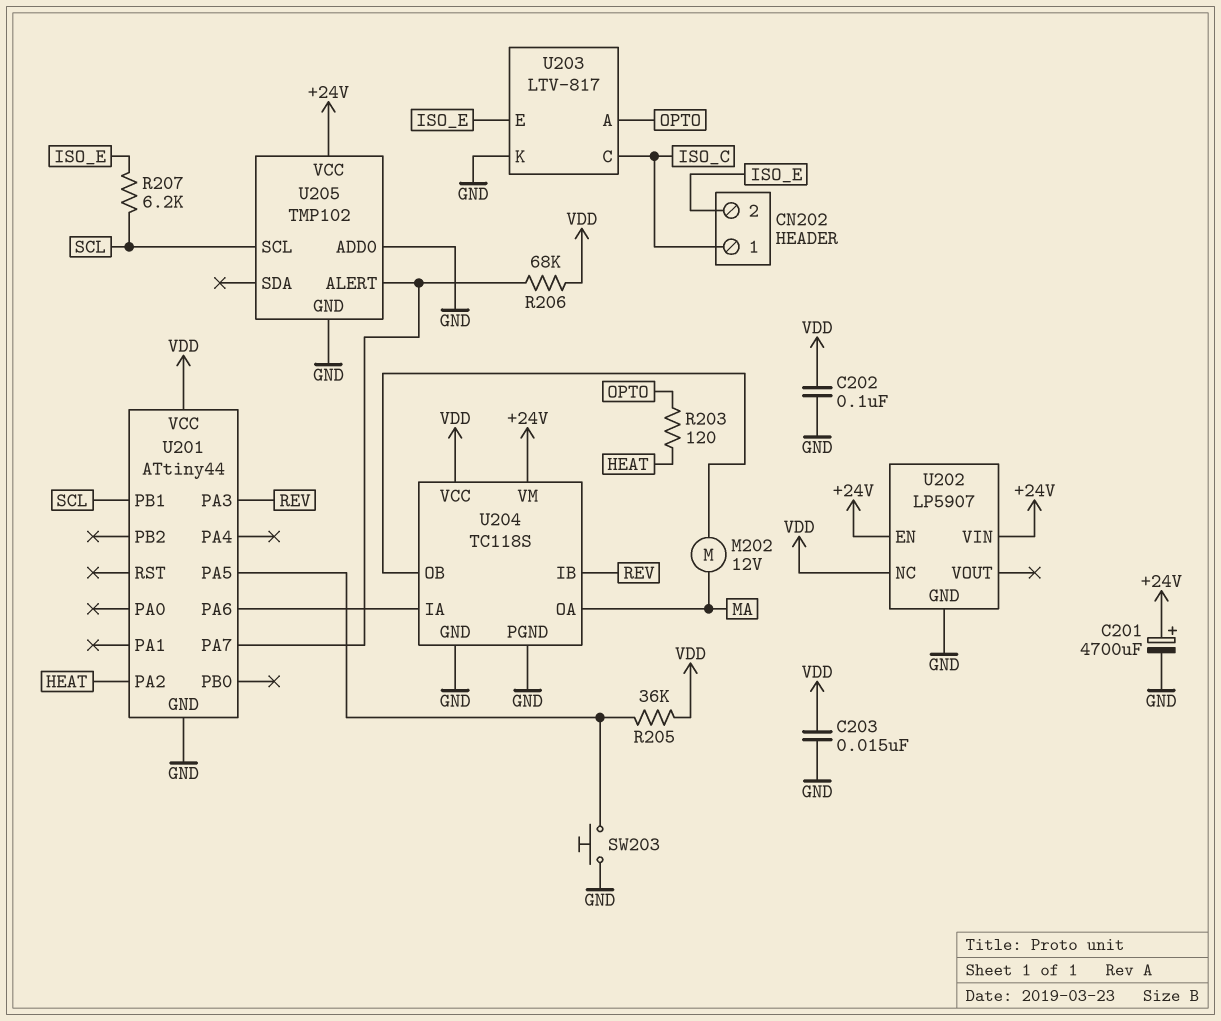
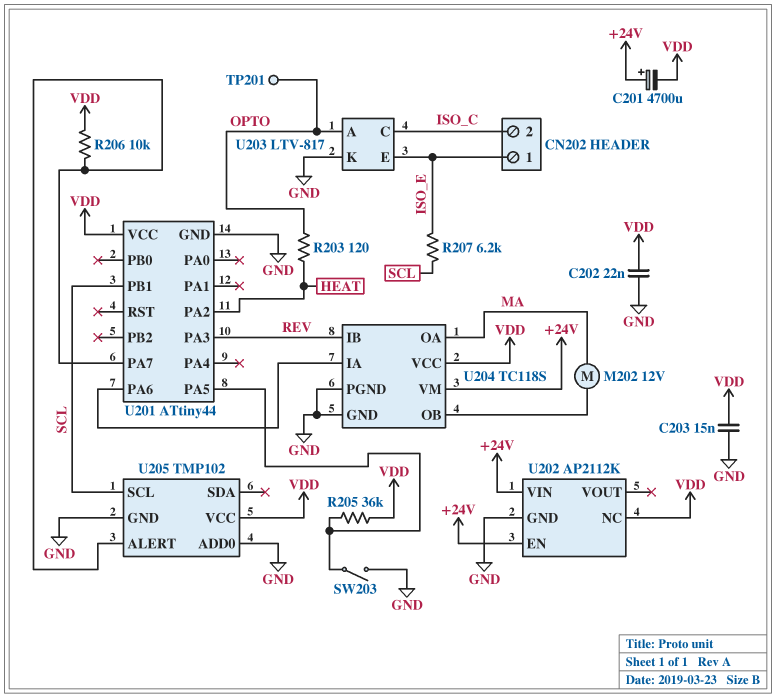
C201: 4700uF (plus +24V, minus GND) -> 4700uF (plus +24V, minus VDD)
C202: 100nF (GND, VDD) -> 22nF (GND, VDD)
CN202 pin 1: ISO_C -> ISO_E
CN202 pin 2: ISO_E -> ISO_C
R206: 68k (U201/PA7, VDD) -> 10k (U201/PA7, VDD)
SW203: button (GND, U201/PA5) -> switch (GND, U201/PA5)
TP201: none -> test point (OPTO)
U202: LP5907 -> AP2112K
U205 pin VCC: +24V -> VDD

